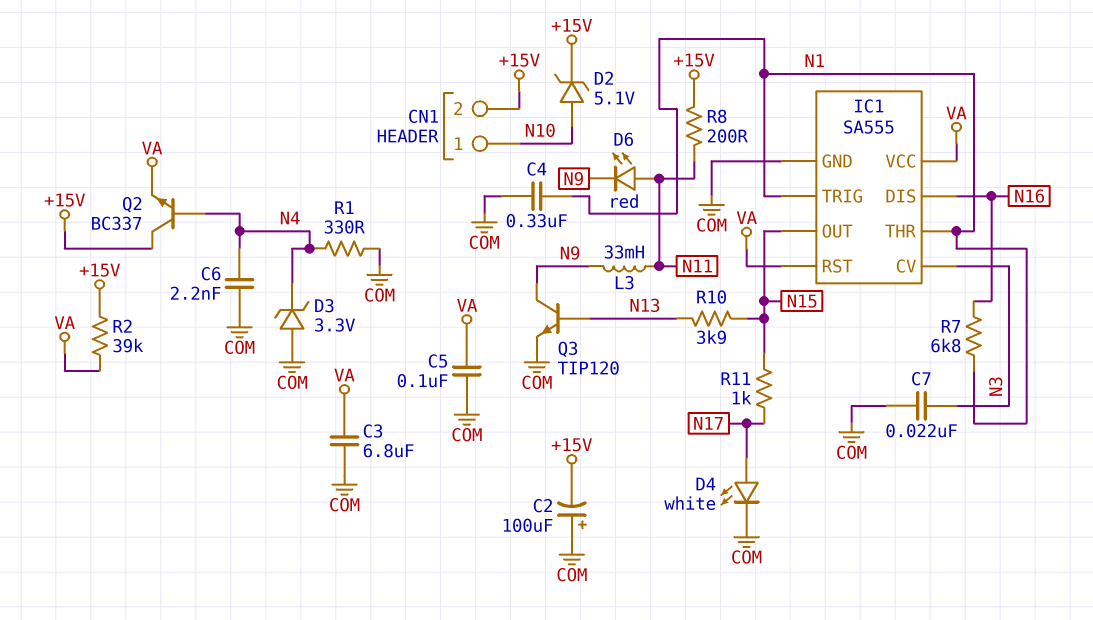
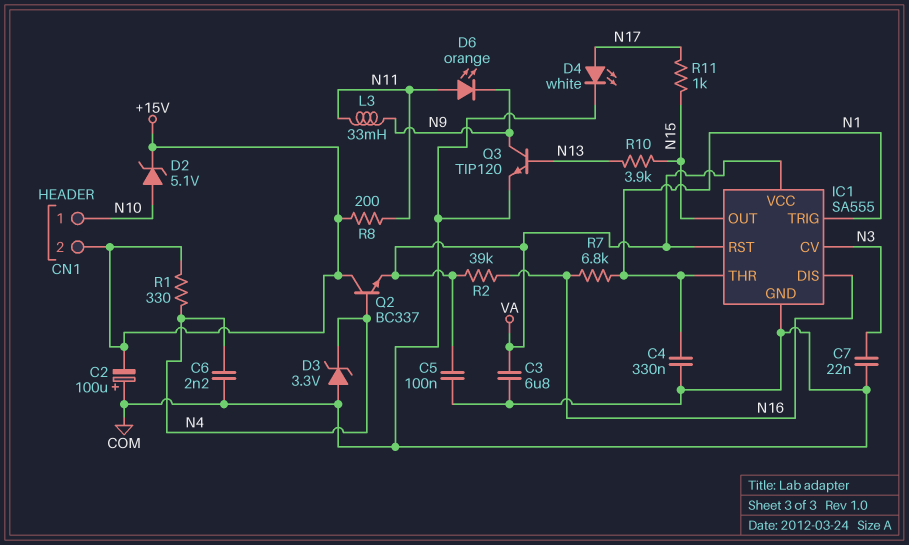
D6: LED red (A N11, K N9) -> LED orange (A N11, K N9)
R1: 330 (COM, N4) -> 330 (+15V, N4)
R2: 39k (+15V, VA) -> 39k (N16, VA)

